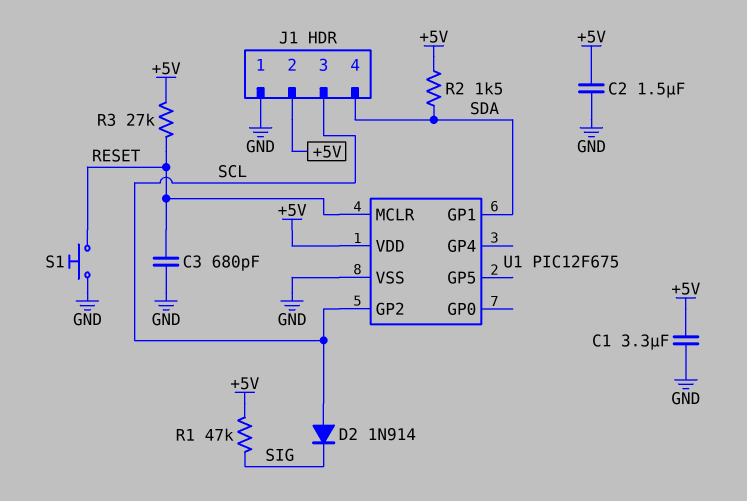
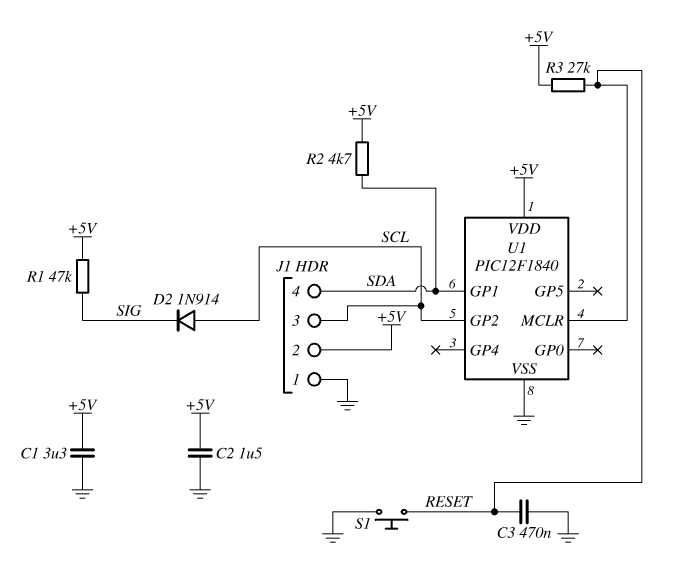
C3: 680pF (GND, RESET) -> 470nF (GND, RESET)
R2: 1.5k (+5V, SDA) -> 4.7k (+5V, SDA)
U1: PIC12F675 -> PIC12F1840

